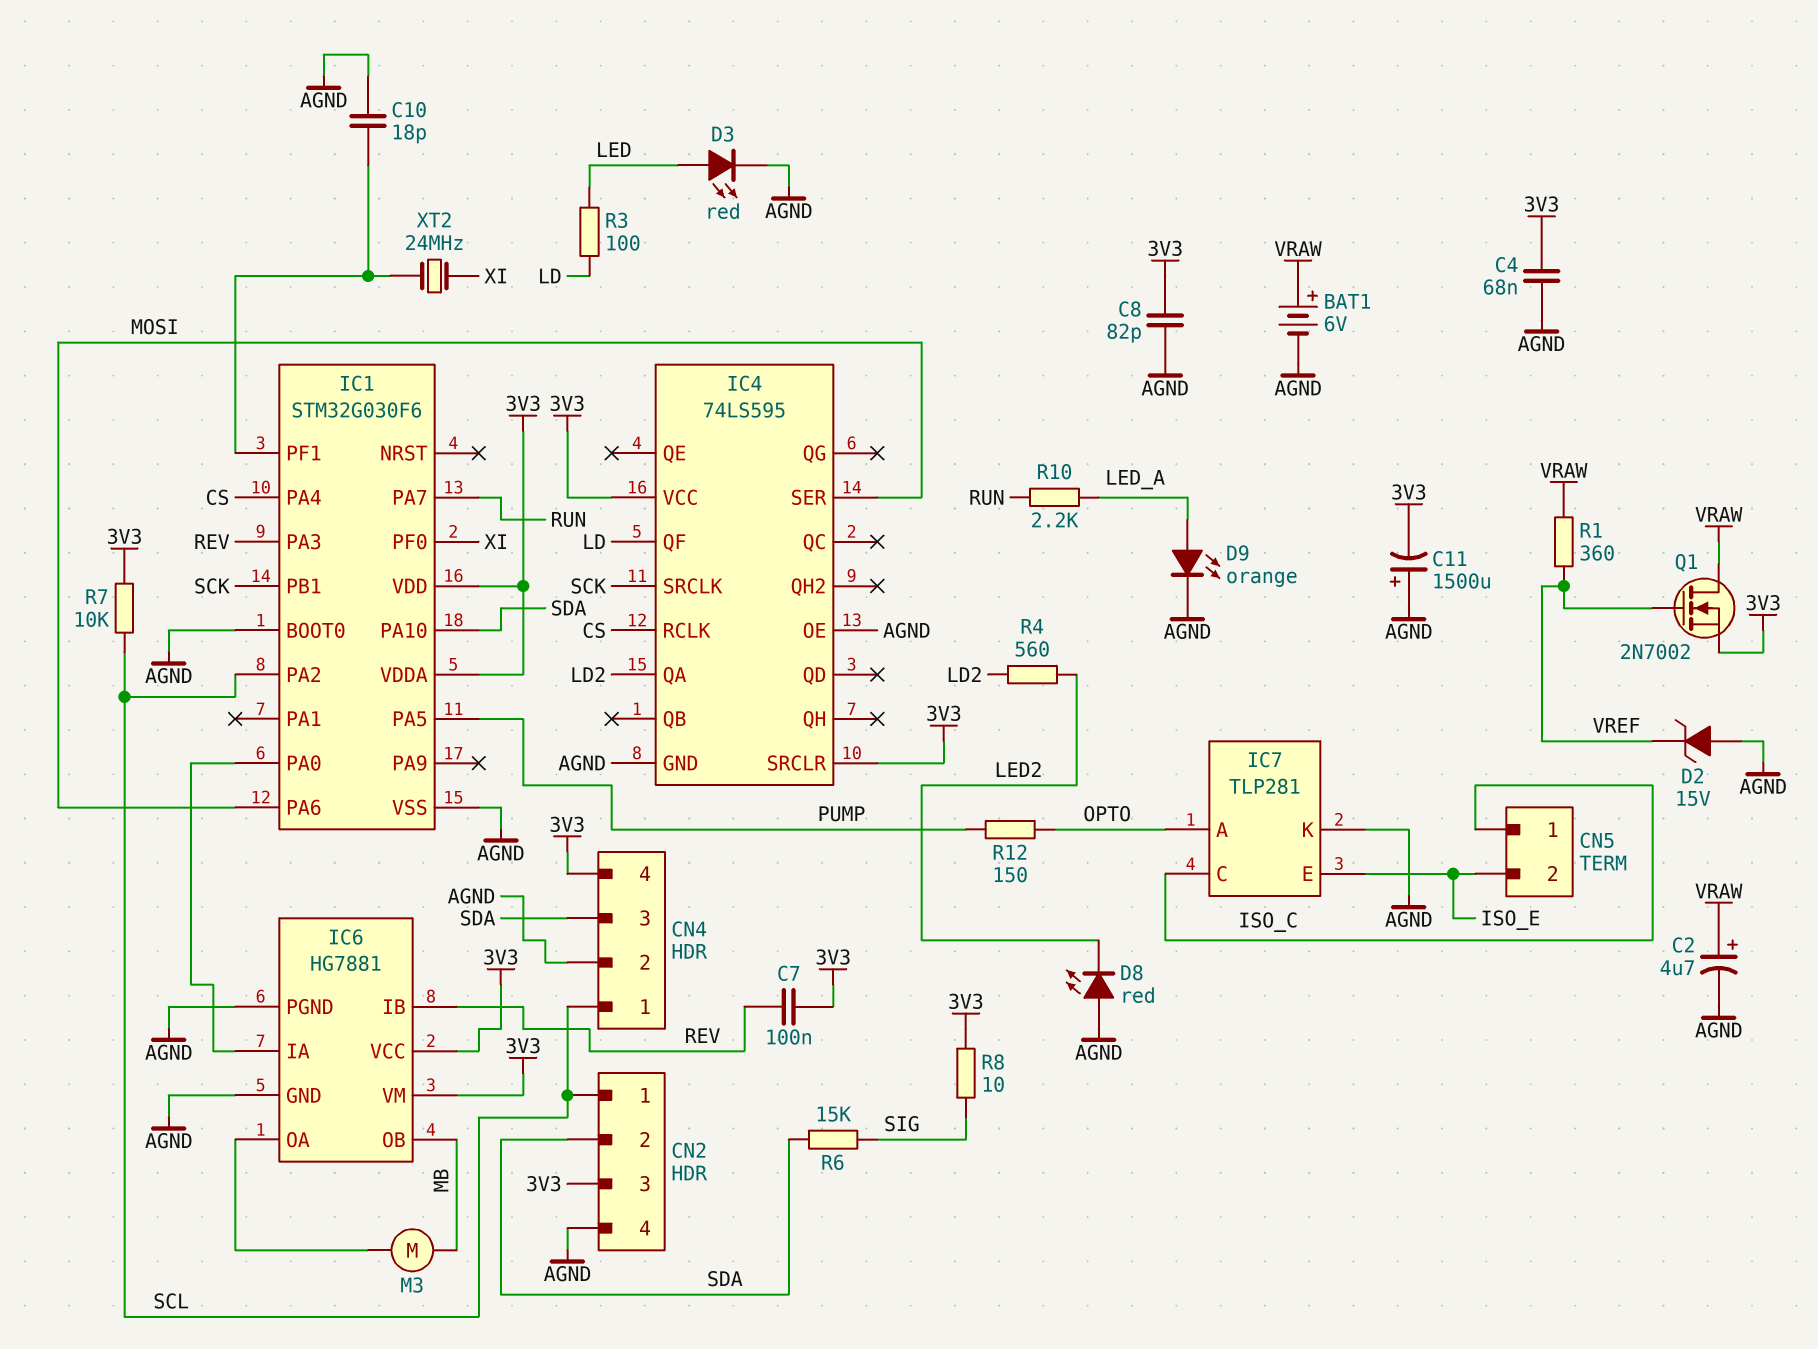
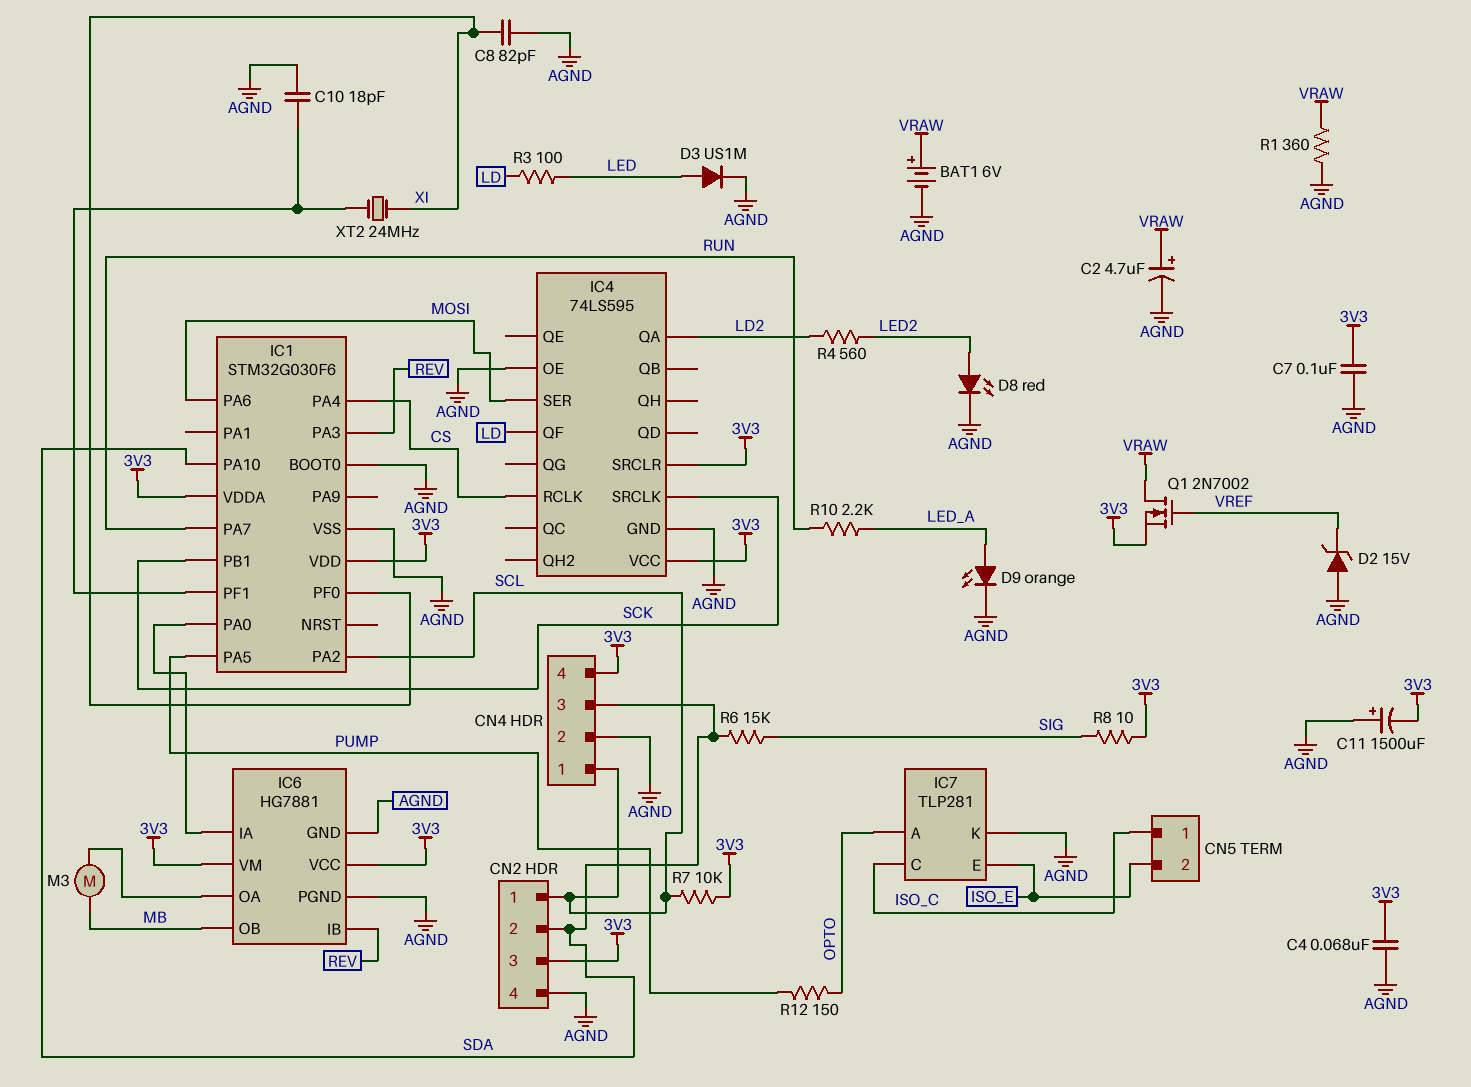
C7: 100nF (3V3, REV) -> 100nF (3V3, AGND)
C8: 82pF (3V3, AGND) -> 82pF (AGND, XI)
D3: LED red (A LED, K AGND) -> diode US1M (A LED, K AGND)
D8: LED red (A AGND, K LED2) -> LED red (A LED2, K AGND)
R1: 360 (VRAW, VREF) -> 360 (AGND, VRAW)

